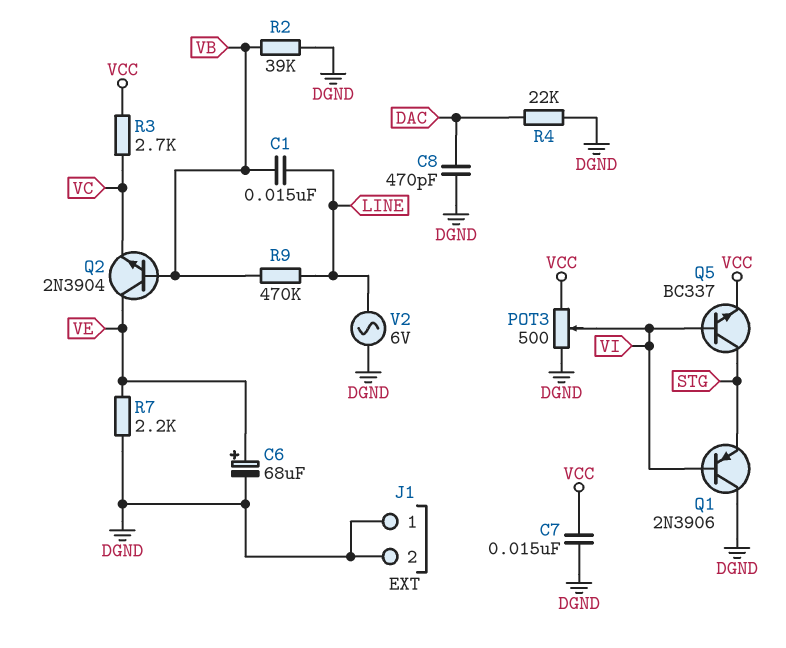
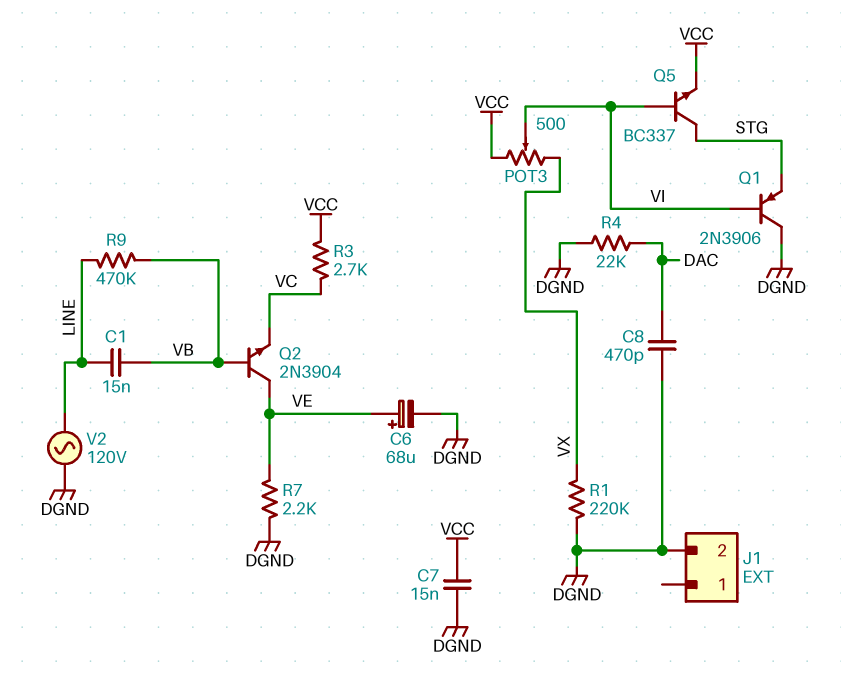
J1 pin 1: DGND -> none
POT3: 500 (DGND, VCC, wiper VI) -> 500 (VCC, VX, wiper VI)
R1: none -> 220k (DGND, VX)
R2: 39k (DGND, VB) -> none
V2: AC 6V (DGND, LINE) -> AC 120V (DGND, LINE)

